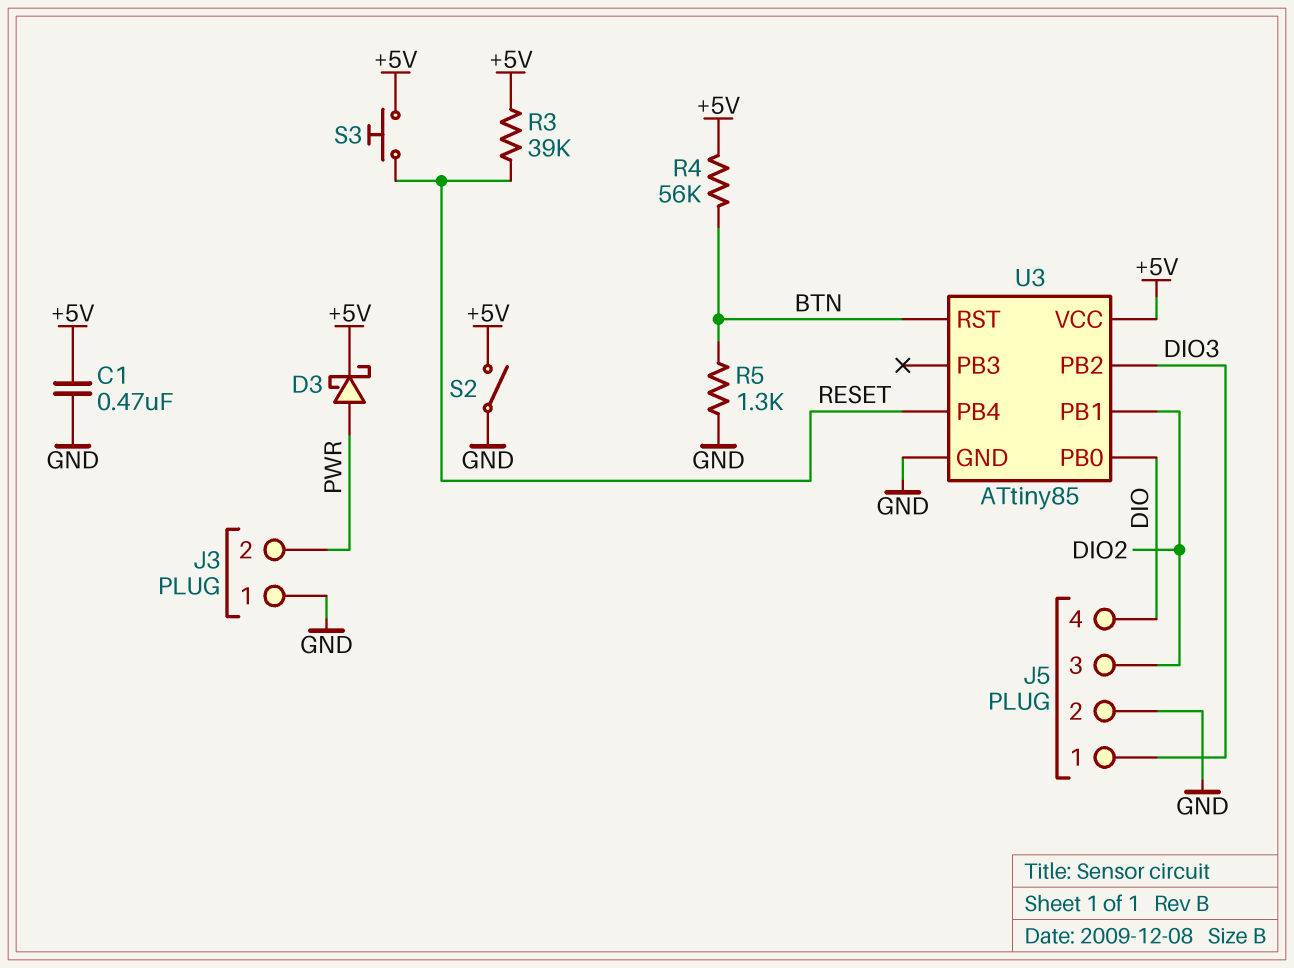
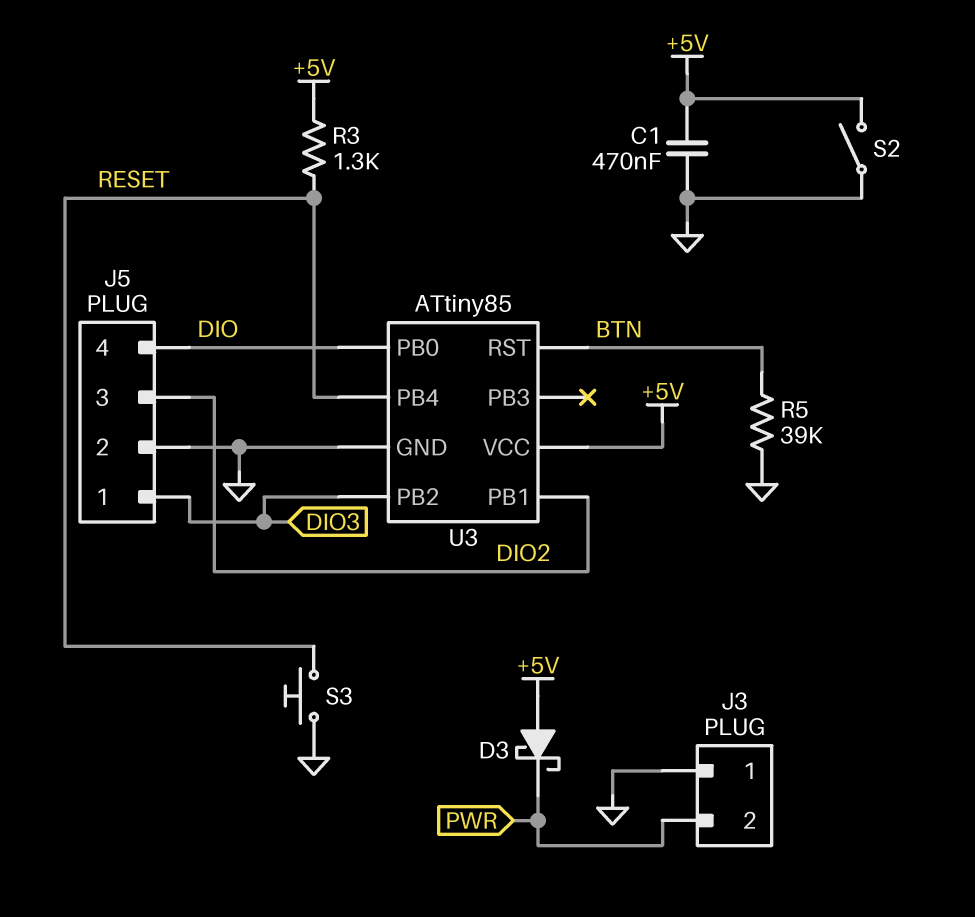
D3: schottky (A PWR, K +5V) -> schottky (A +5V, K PWR)
R3: 39k (+5V, RESET) -> 1.3k (+5V, RESET)
R4: 56k (+5V, BTN) -> none
R5: 1.3k (BTN, GND) -> 39k (BTN, GND)
S3: button (+5V, RESET) -> button (GND, RESET)

